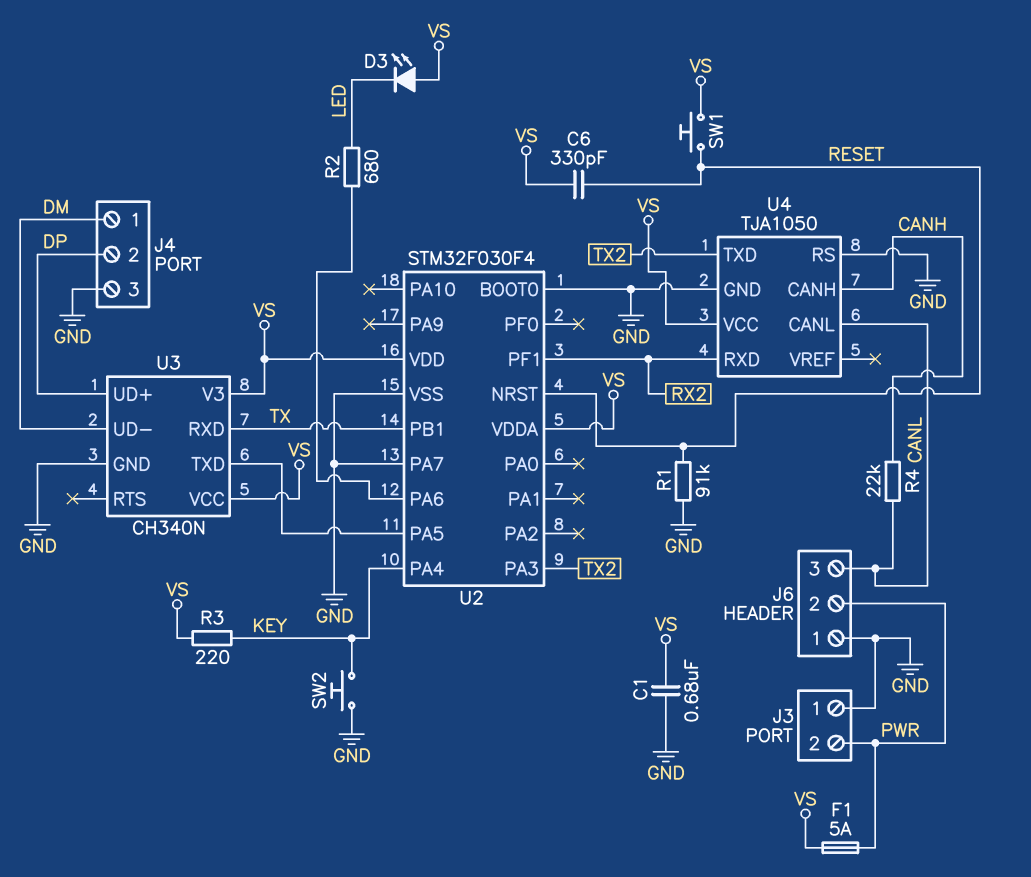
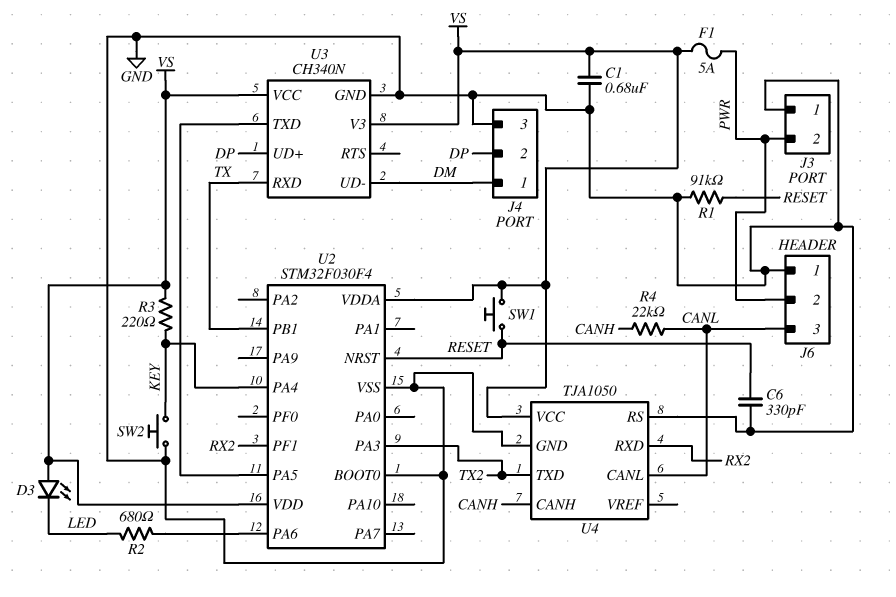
C6: 330pF (RESET, VS) -> 330pF (GND, RESET)
U2 pin PA7: GND -> none

